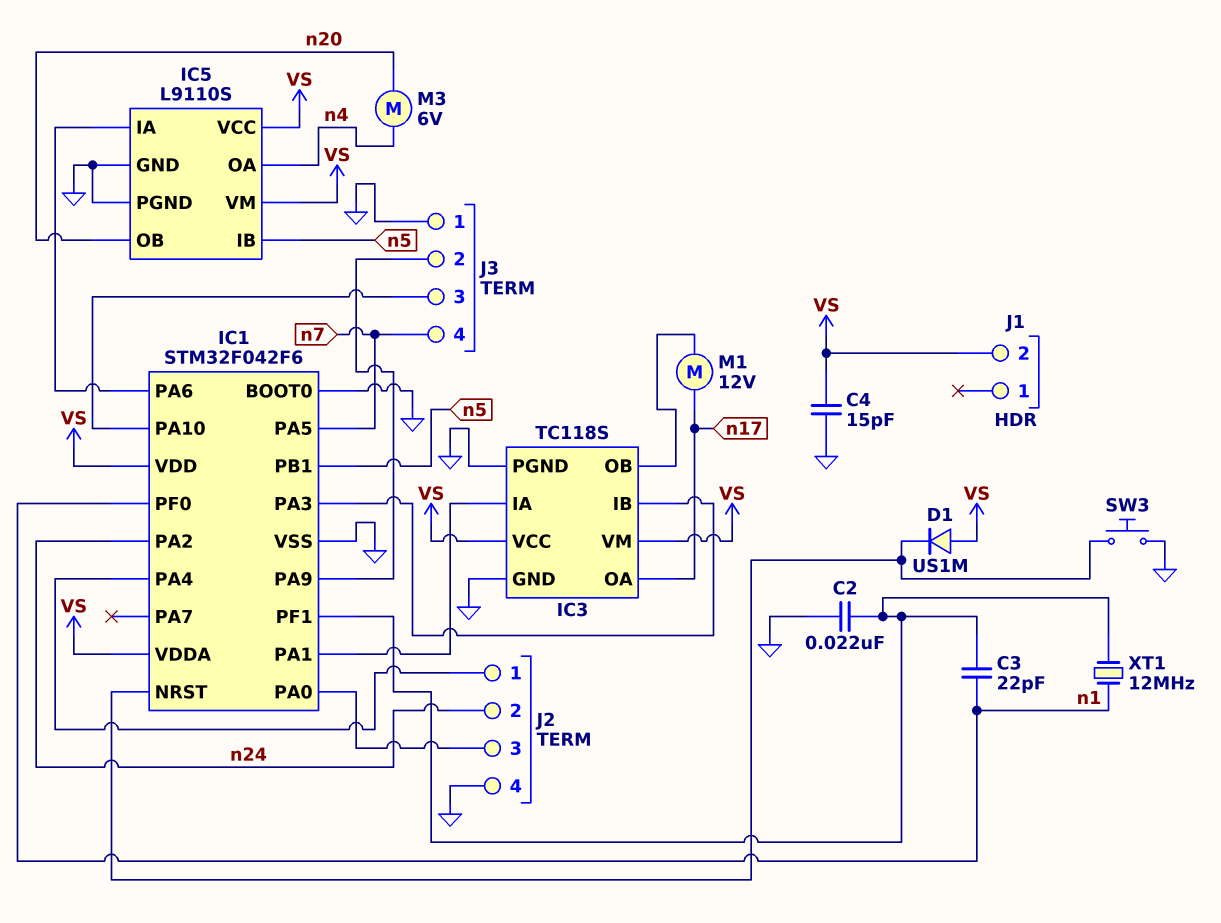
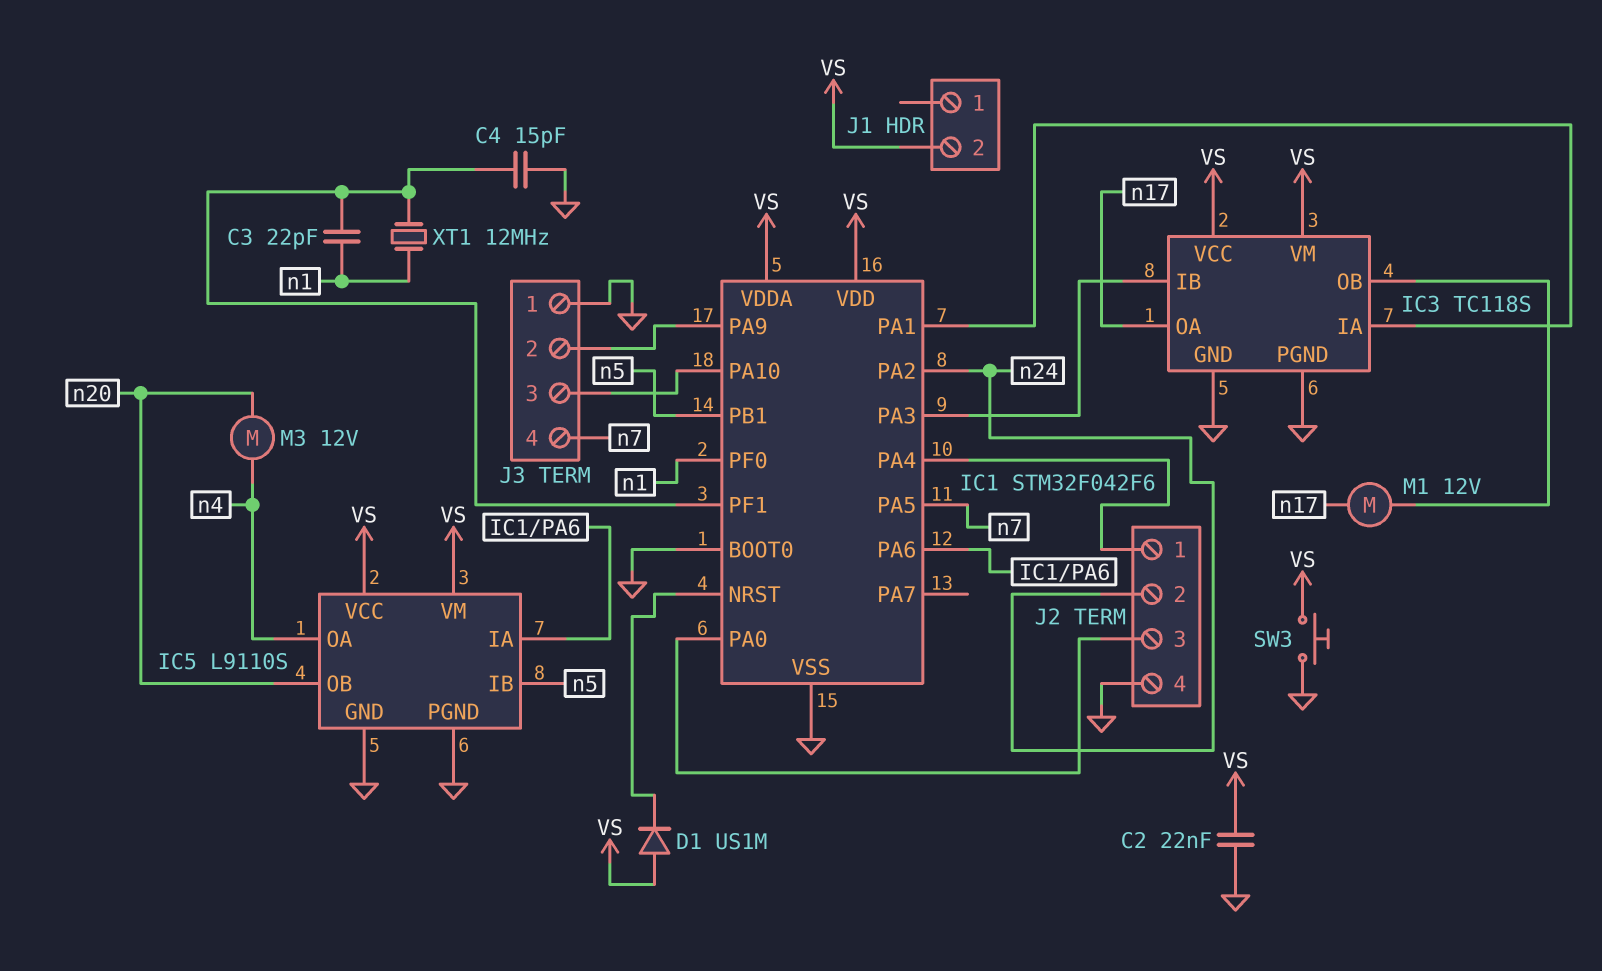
C2: 22nF (GND, IC1/PF1) -> 22nF (GND, VS)
C4: 15pF (GND, VS) -> 15pF (GND, IC1/PF1)
M3: motor 6V (n4, n20) -> motor 12V (n4, n20)
SW3: button (GND, IC1/NRST) -> button (GND, VS)

